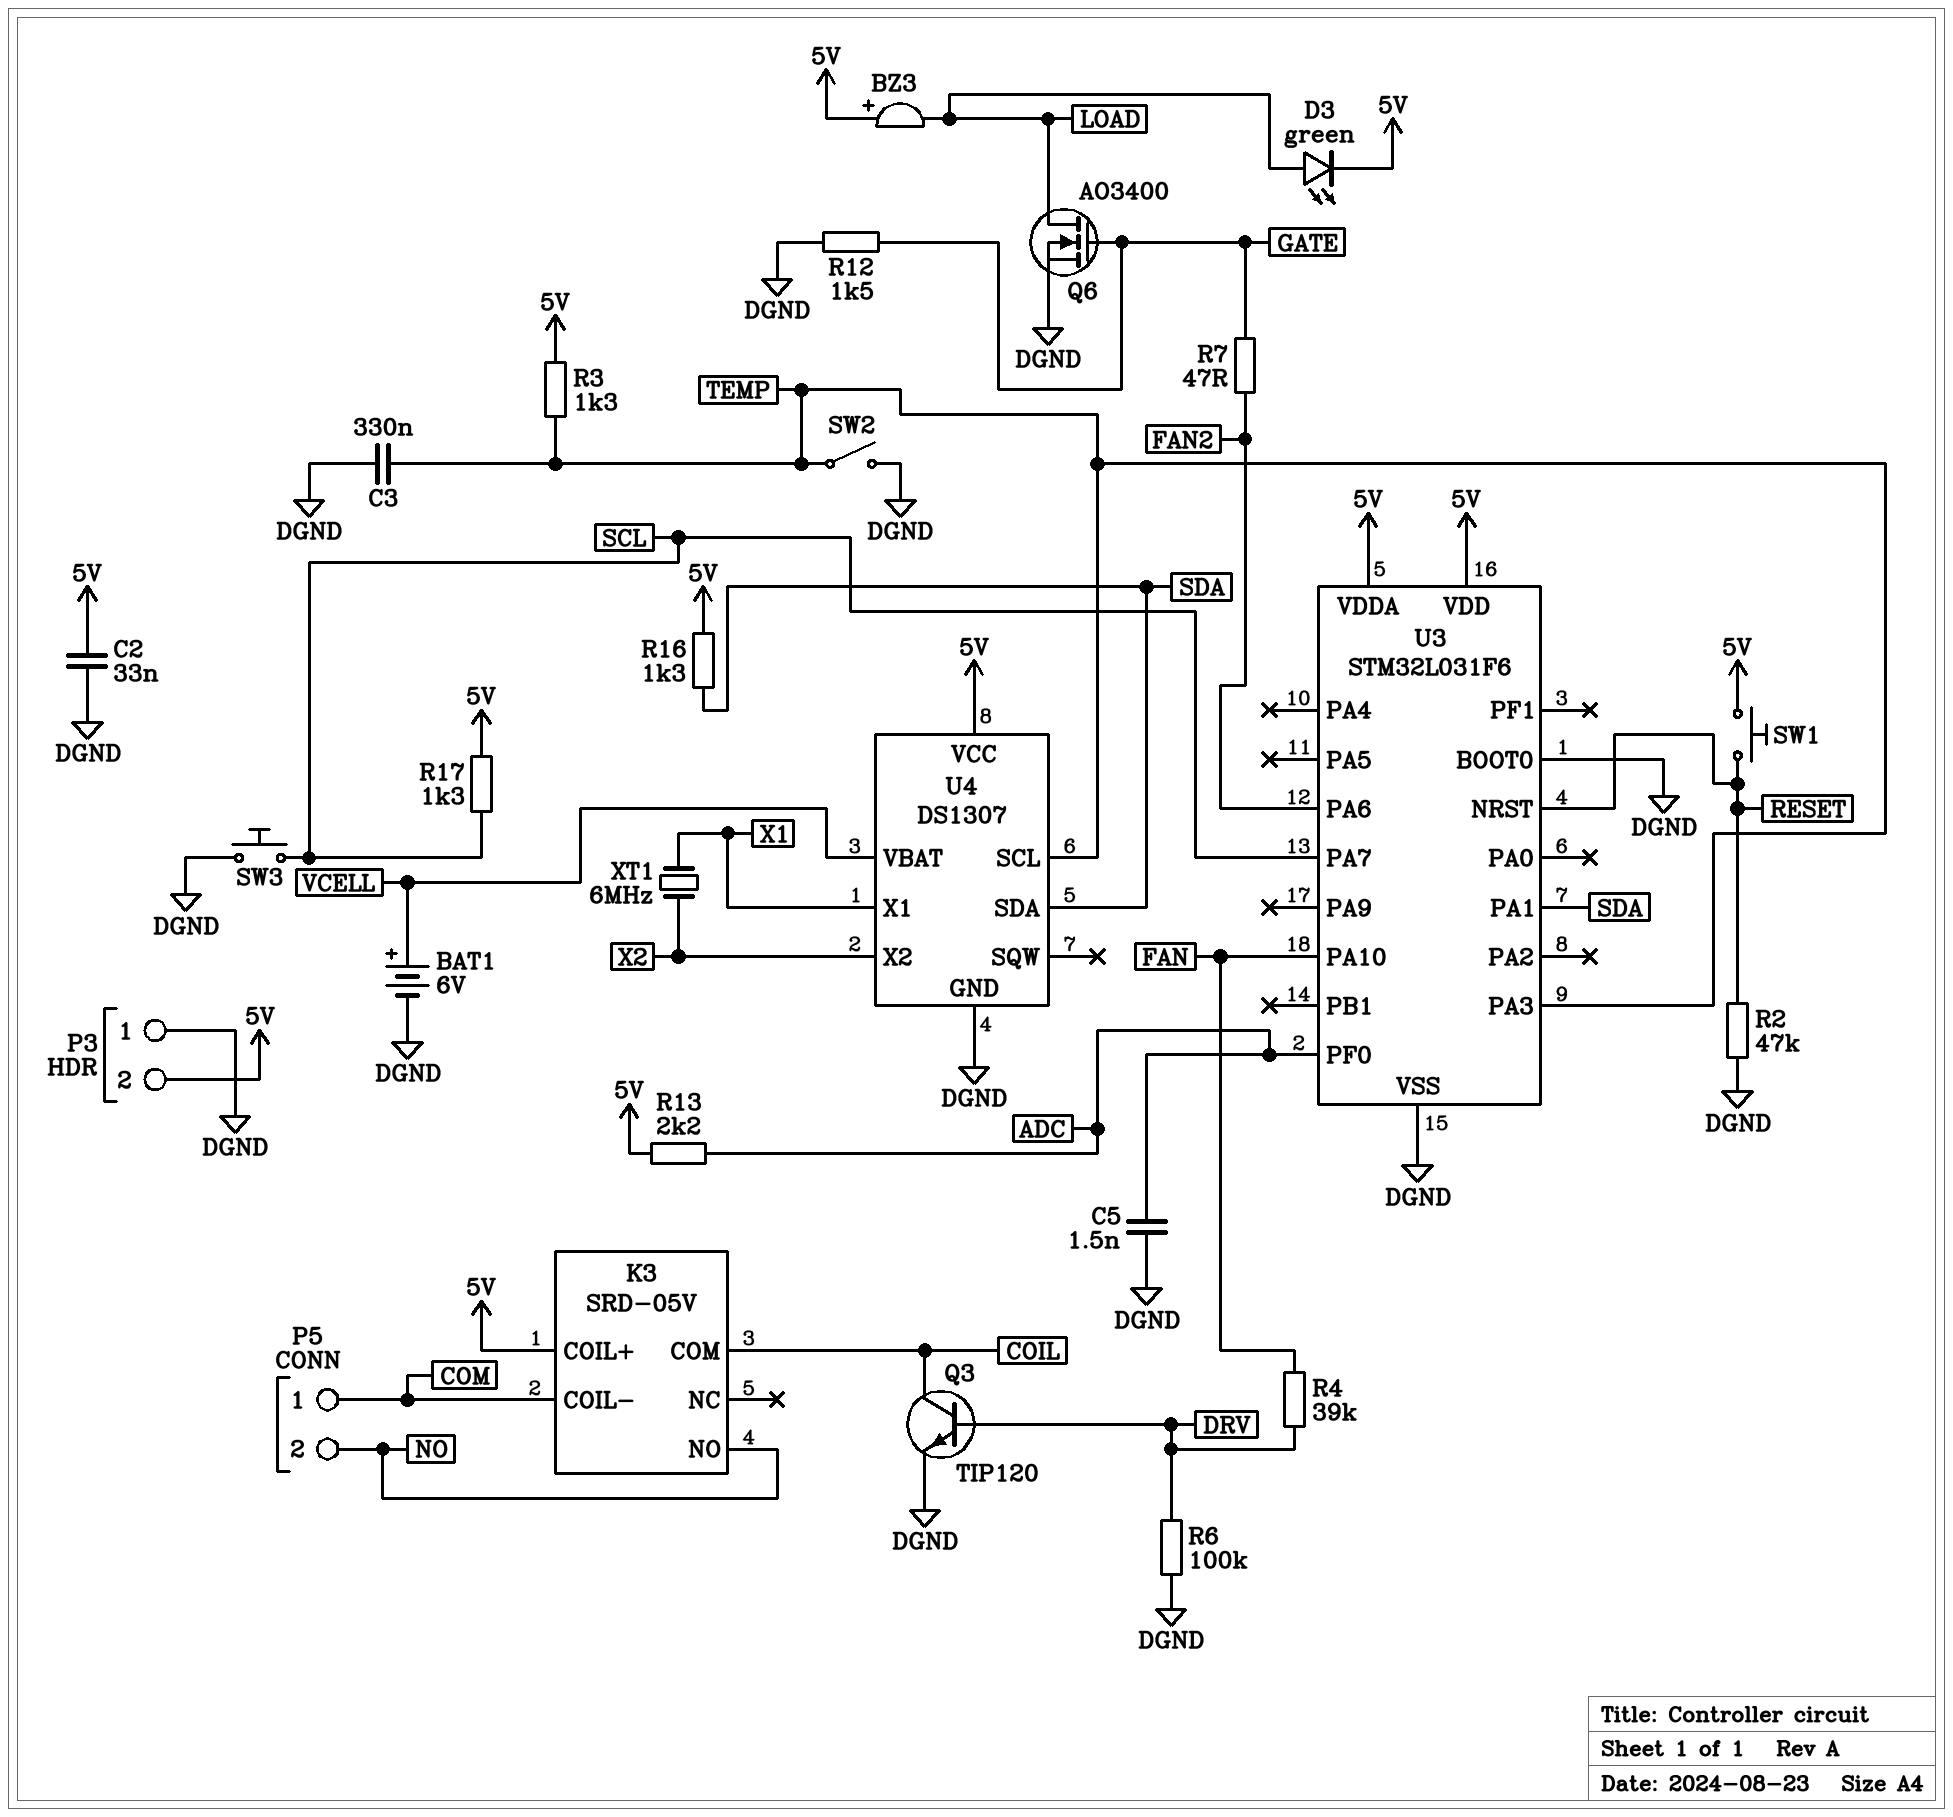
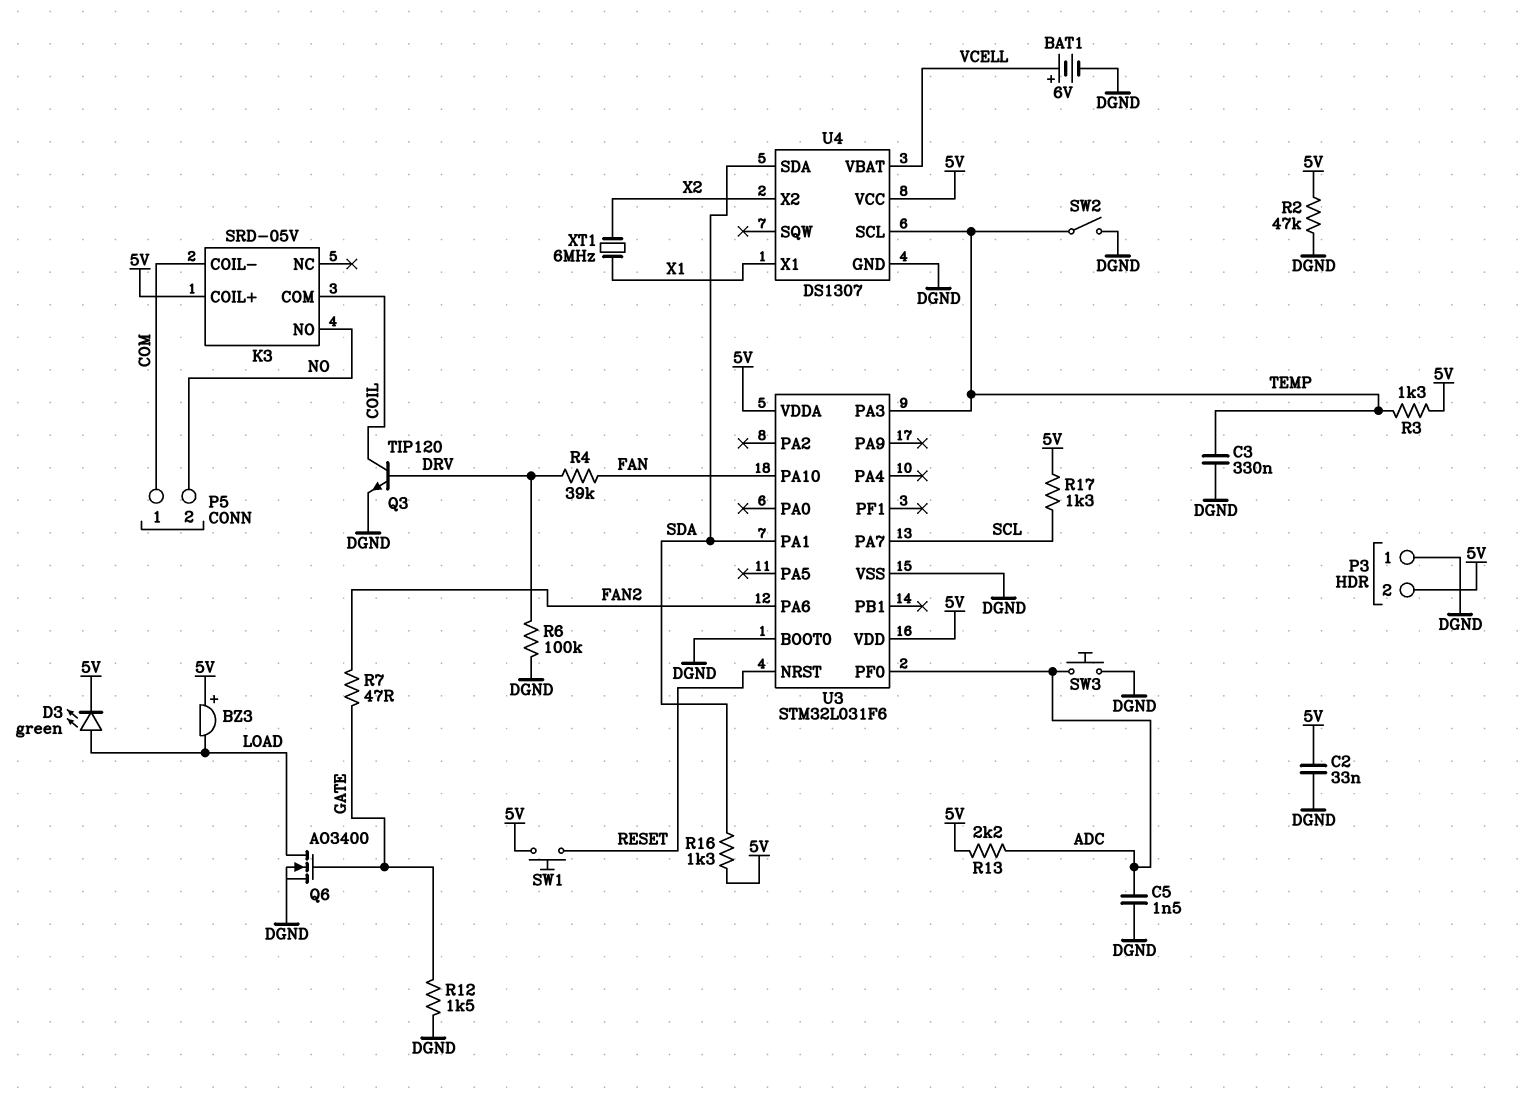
R2: 47k (DGND, RESET) -> 47k (5V, DGND)
SW3: button (DGND, SCL) -> button (ADC, DGND)

